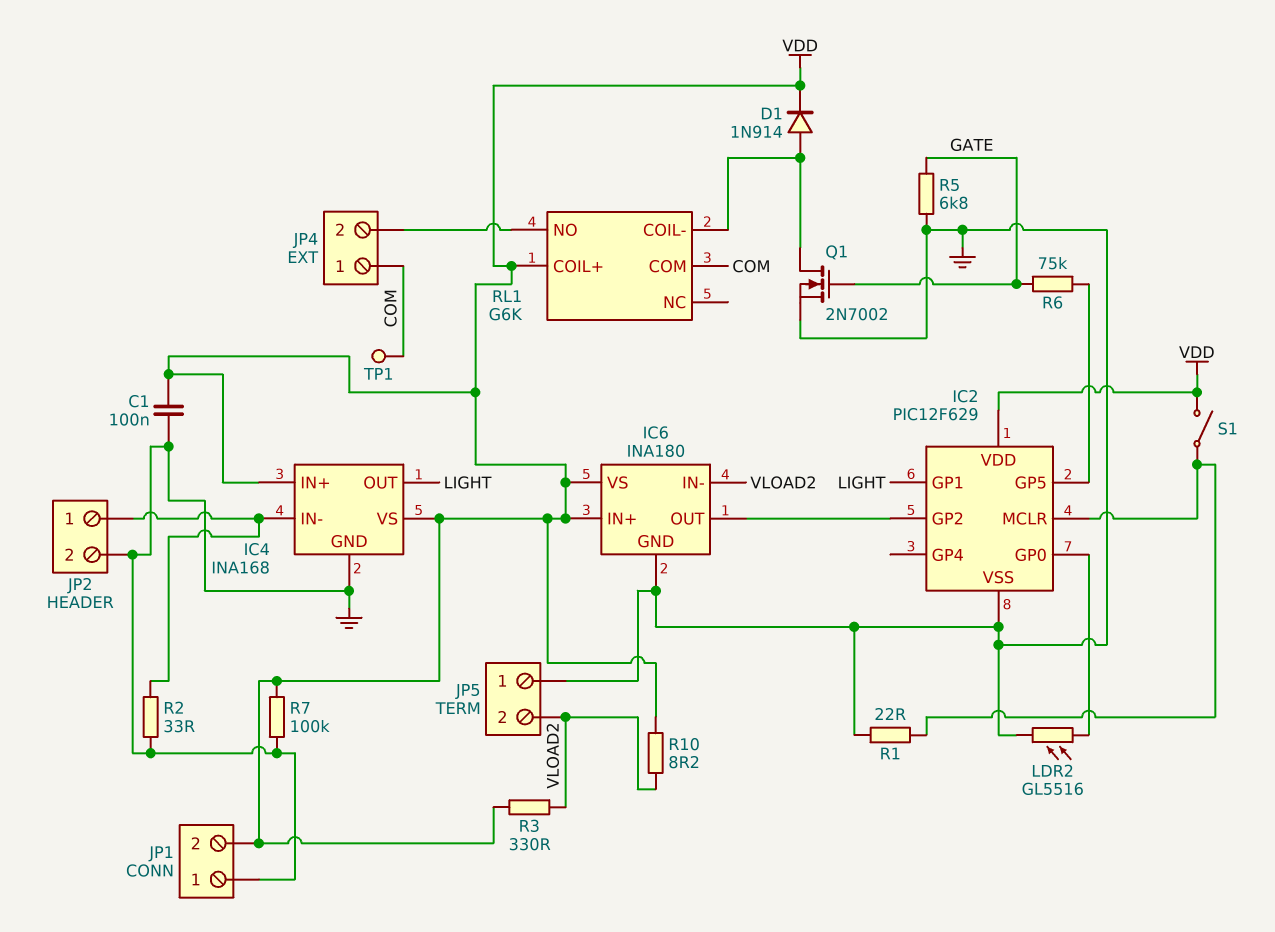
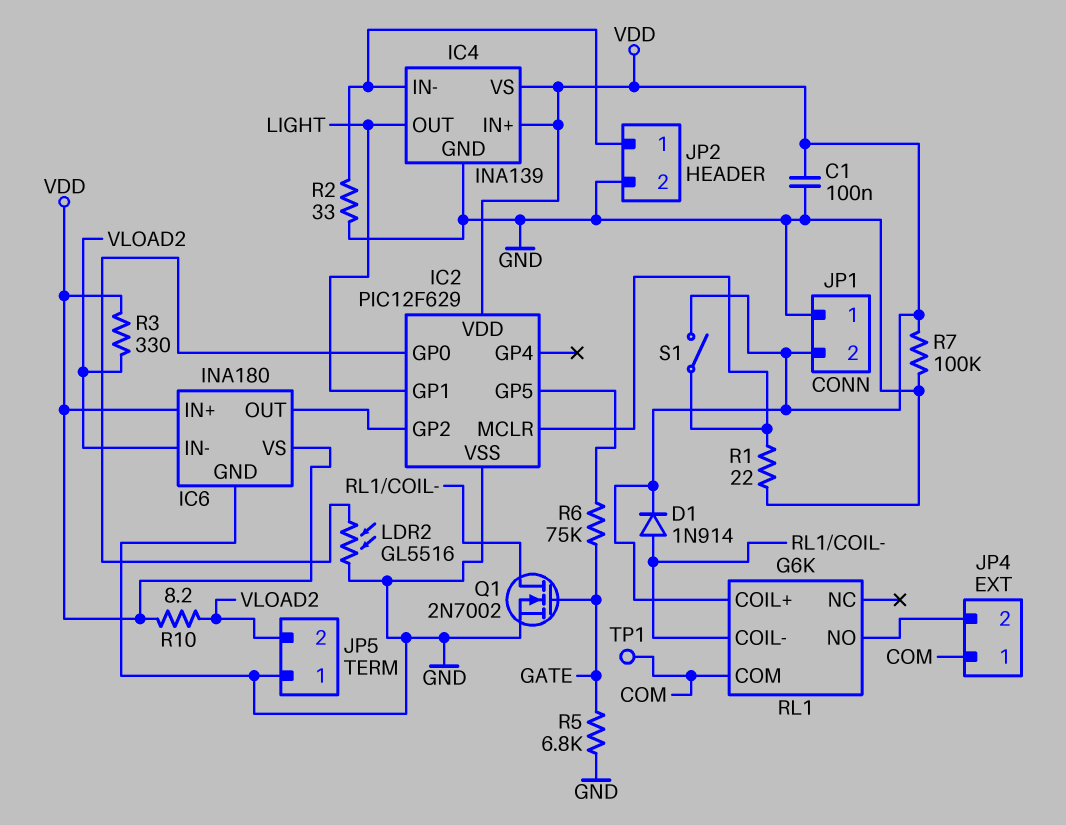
IC4: INA168 -> INA139

